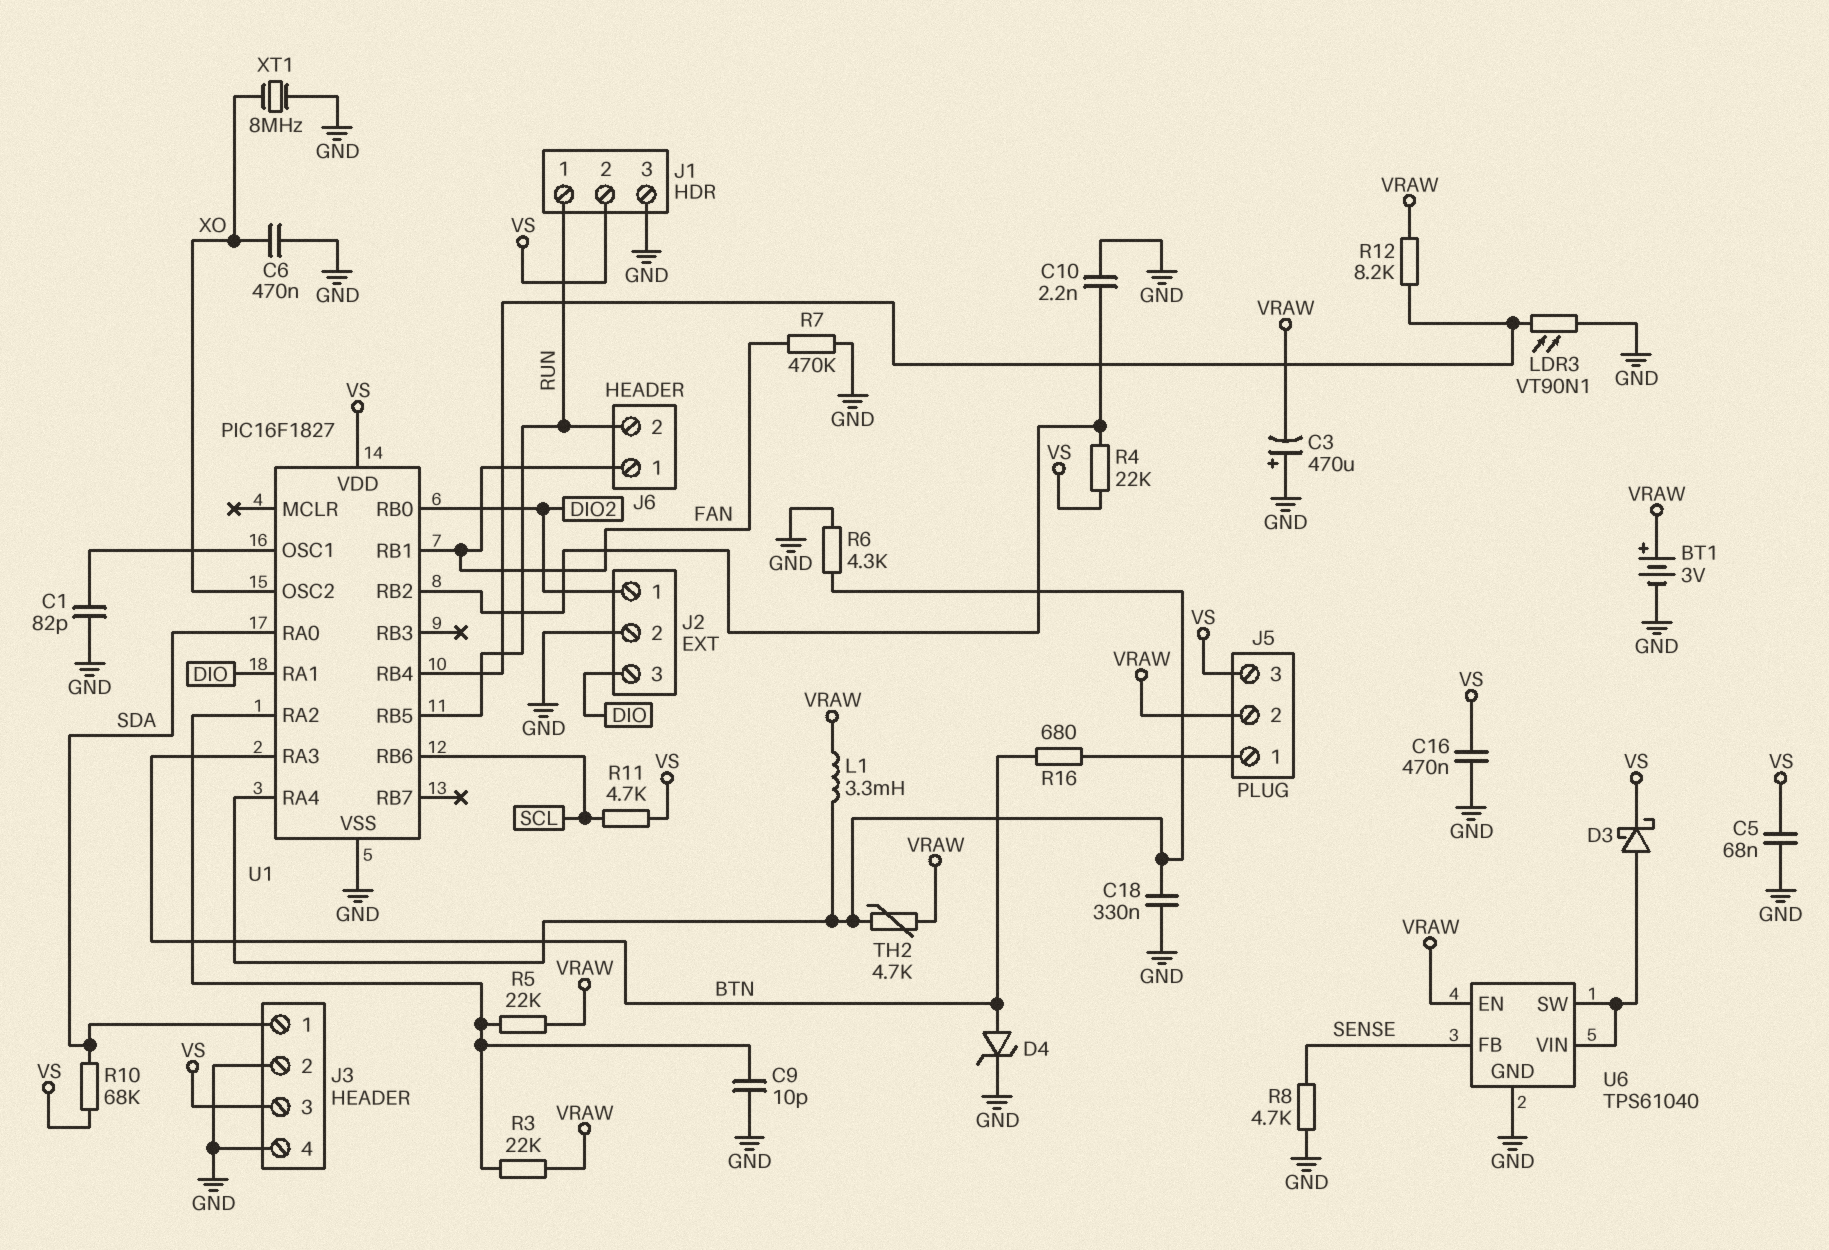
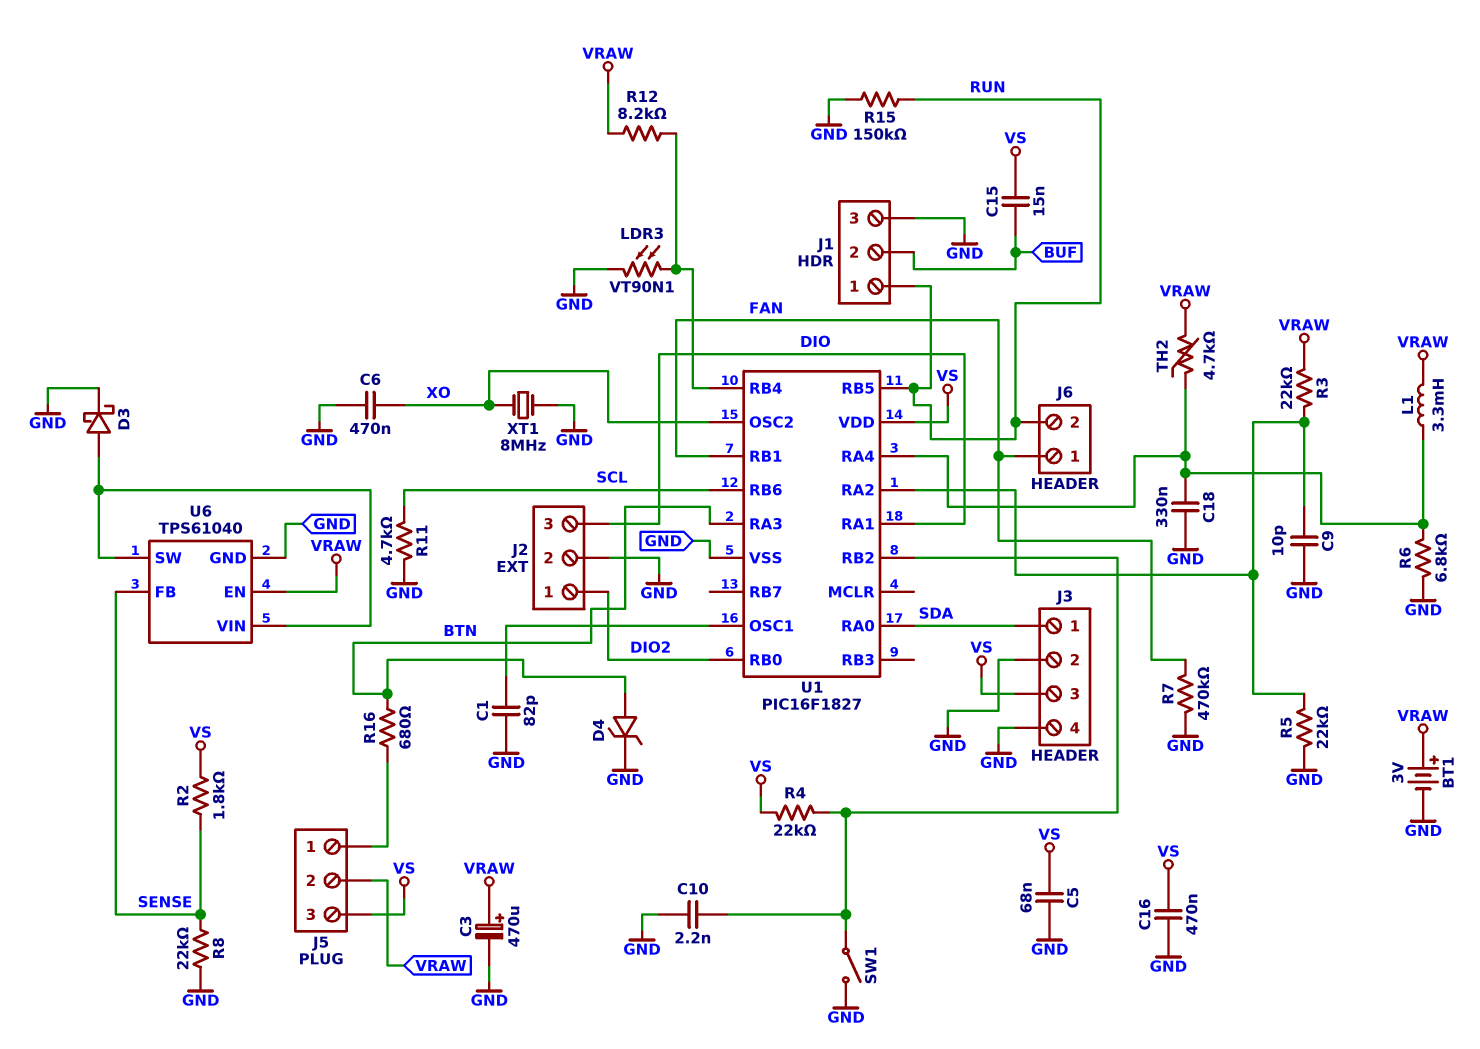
C3: 470uF (plus GND, minus VRAW) -> 470uF (plus VRAW, minus GND)
C15: none -> 15nF (BUF, VS)
D3: schottky (A U6/SW, K VS) -> schottky (A U6/SW, K GND)
J1 pin 2: VS -> BUF
R2: none -> 1.8k (SENSE, VS)
R5: 22k (U1/RA2, VRAW) -> 22k (GND, U1/RA2)
R6: 4.3k (GND, U1/RA4) -> 6.8k (GND, U1/RA4)
R8: 4.7k (GND, SENSE) -> 22k (GND, SENSE)
R10: 68k (SDA, VS) -> none
R11: 4.7k (SCL, VS) -> 4.7k (GND, SCL)
R15: none -> 150k (GND, RUN)
SW1: none -> switch (GND, U1/RB2)

